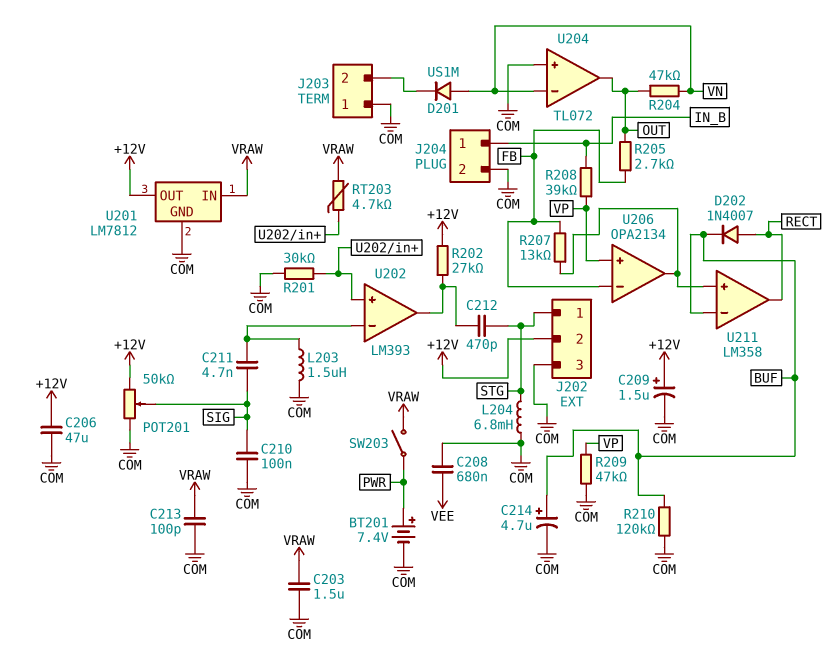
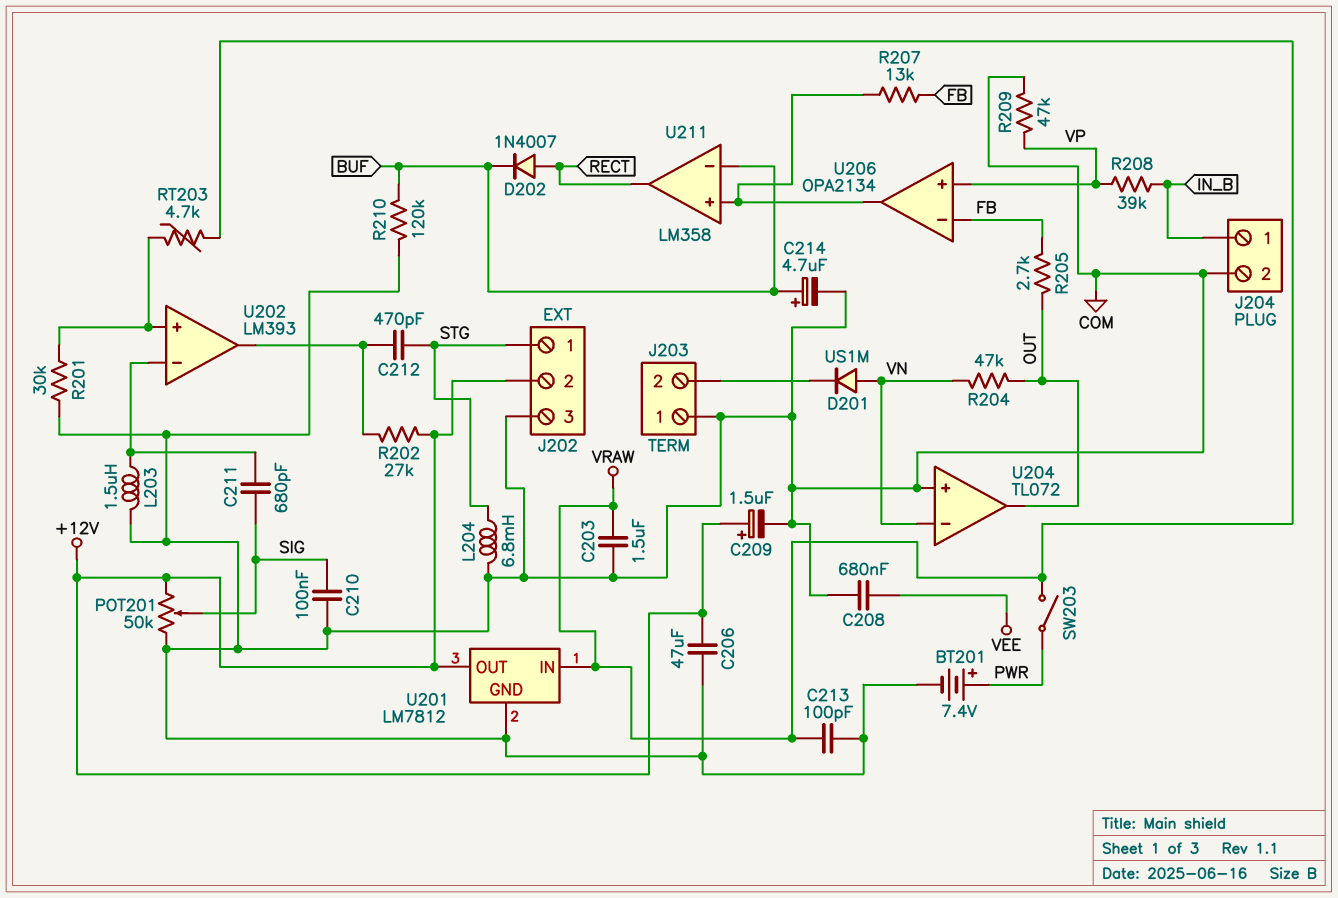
C211: 4.7nF (SIG, U202/in-) -> 680pF (SIG, U202/in-)

